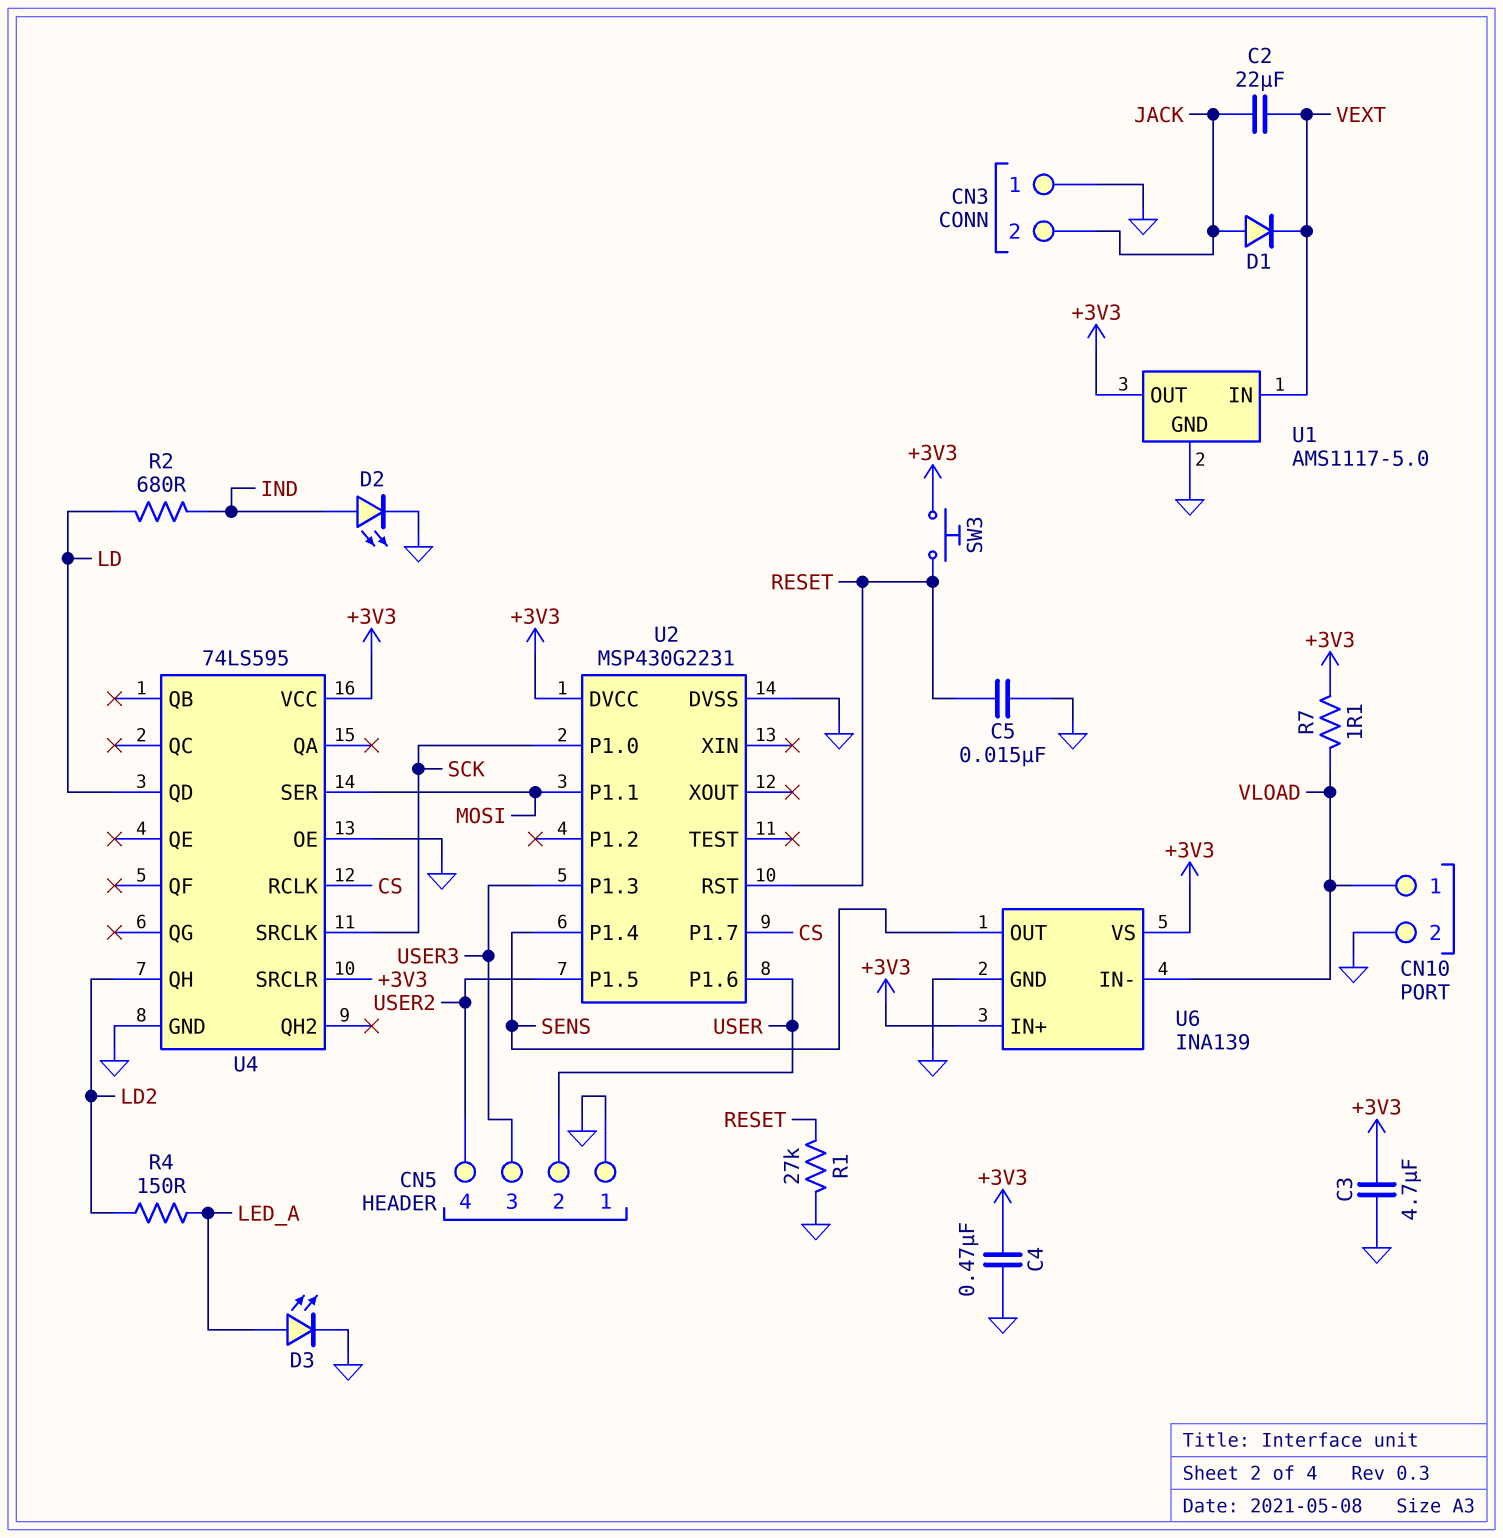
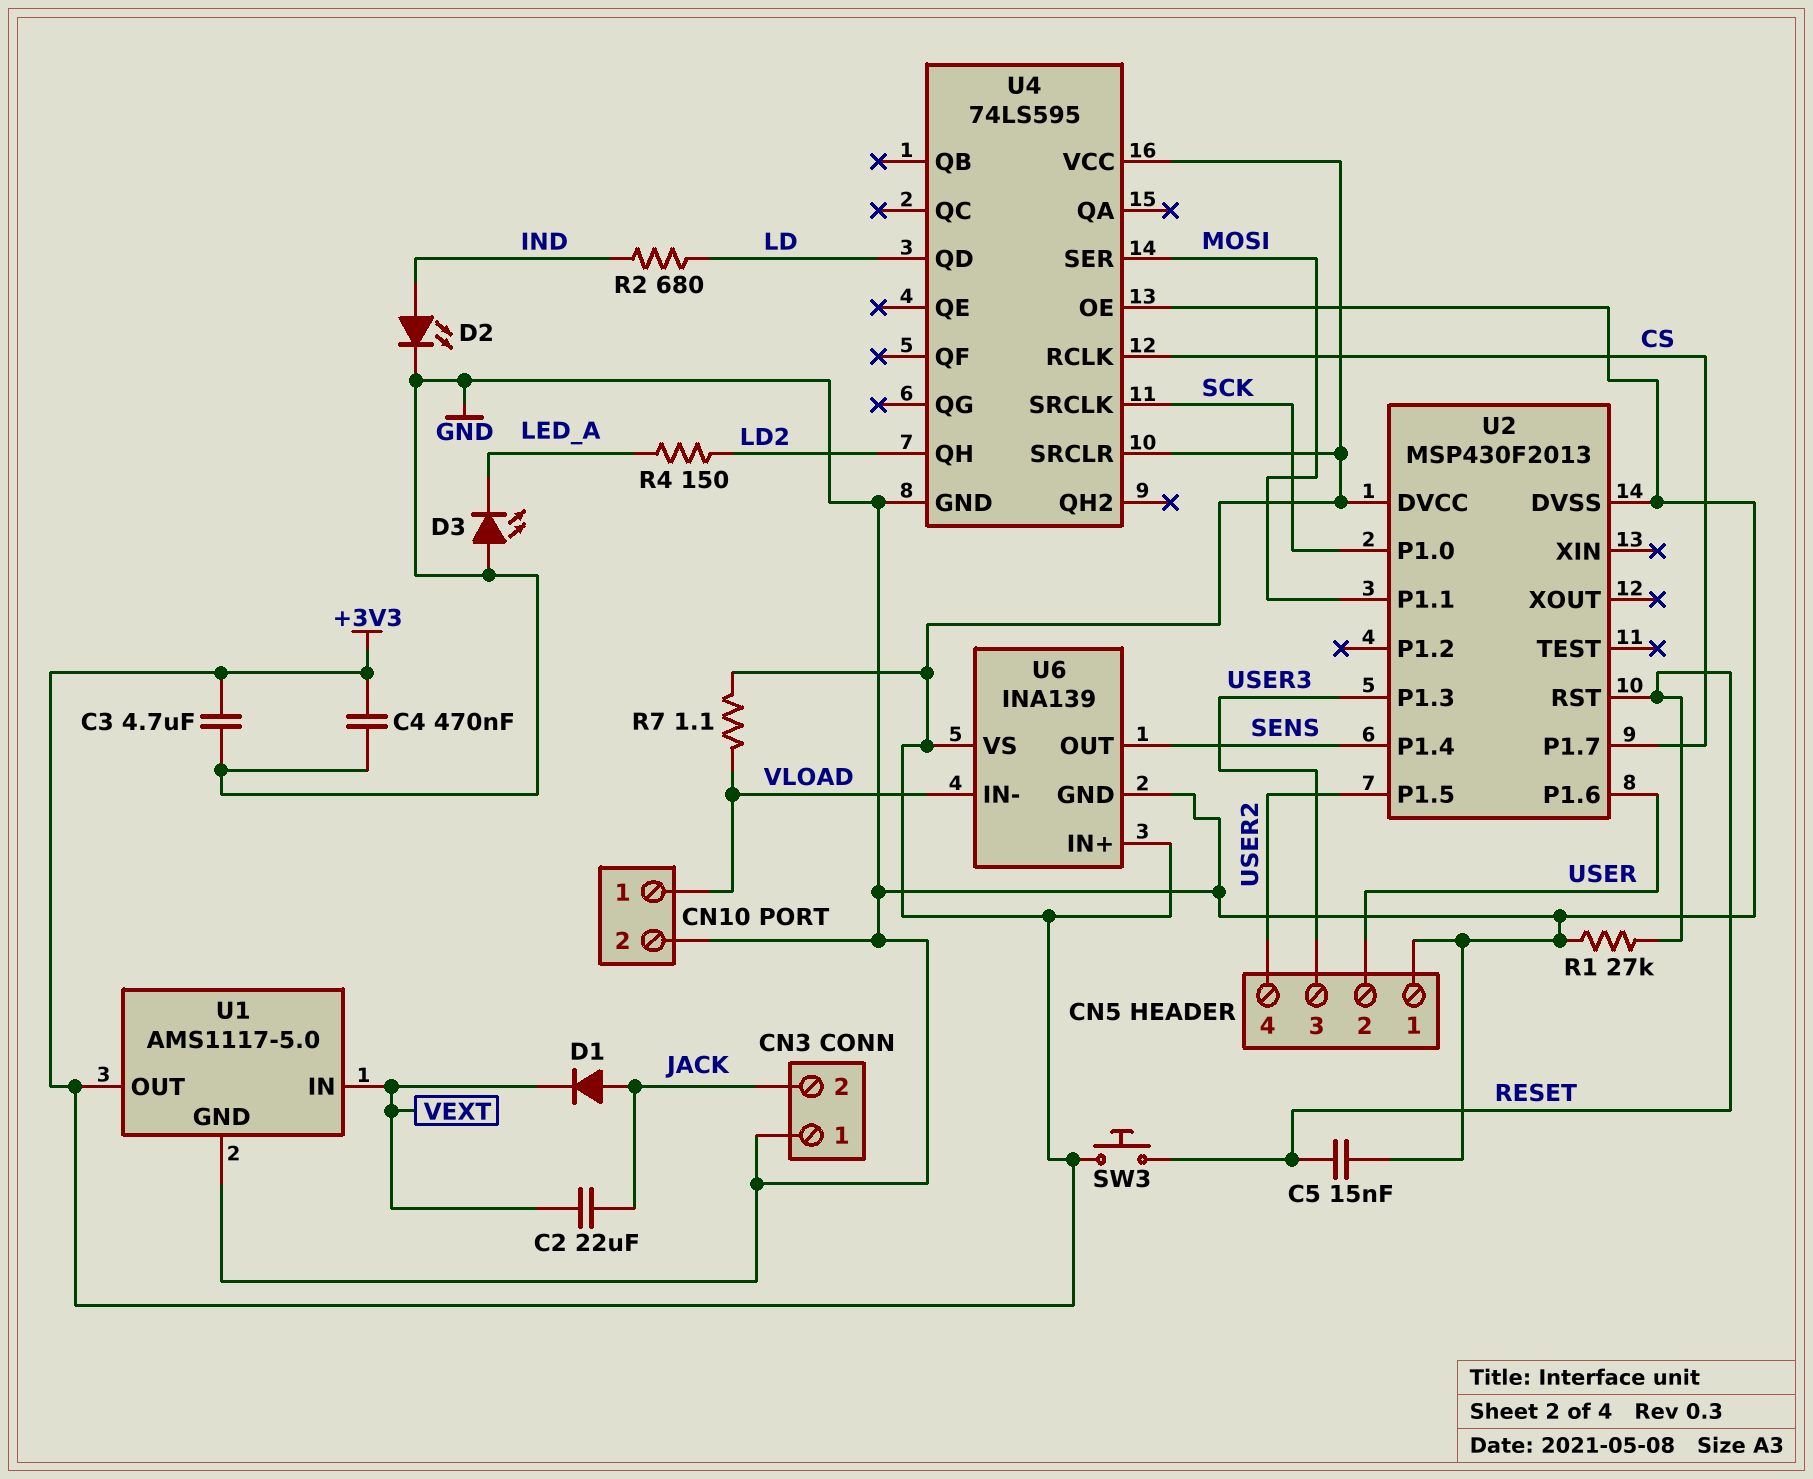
D3: LED (A LED_A, K GND) -> LED (A GND, K LED_A)
U2: MSP430G2231 -> MSP430F2013

